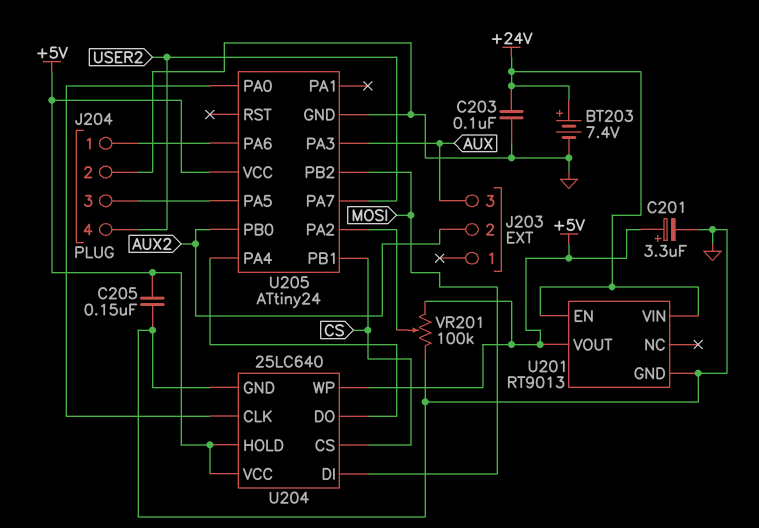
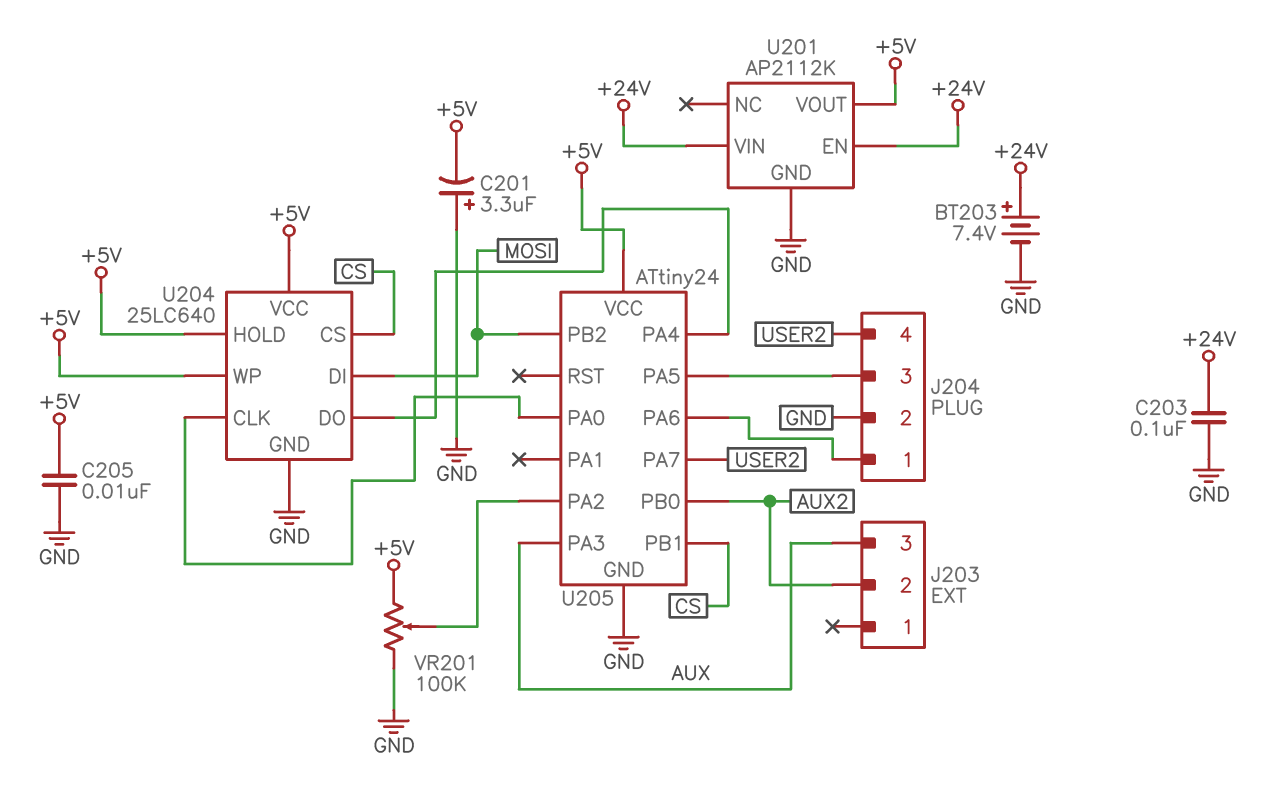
C201: 3.3uF (plus +5V, minus GND) -> 3.3uF (plus GND, minus +5V)
C205: 150nF (+5V, GND) -> 10nF (+5V, GND)
U201: RT9013 -> AP2112K

